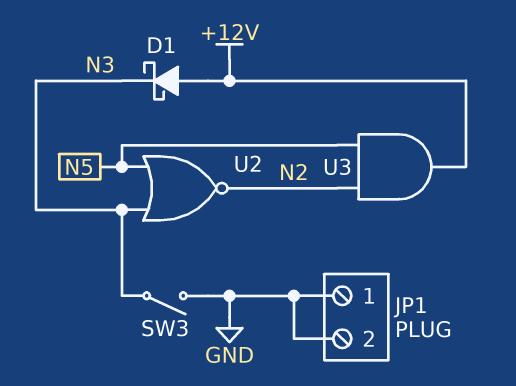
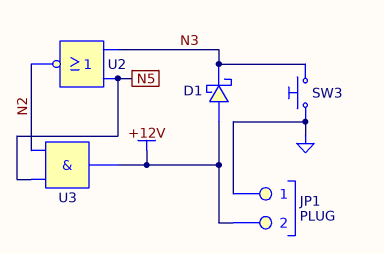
JP1 pin 2: GND -> +12V
SW3: switch (GND, N3) -> button (GND, N3)

